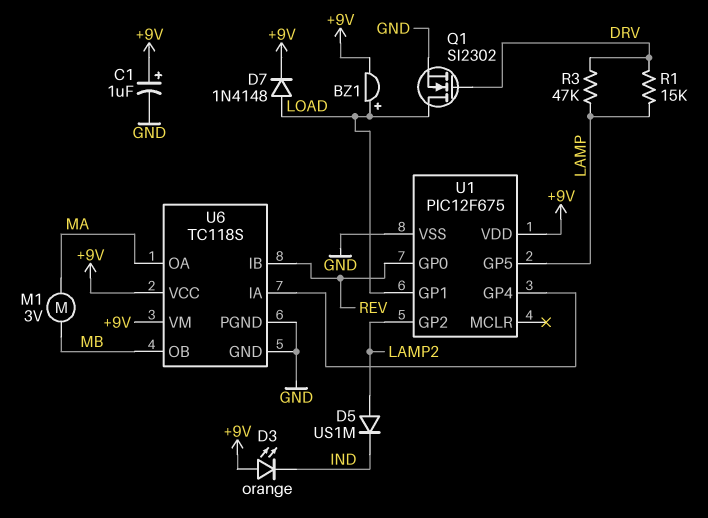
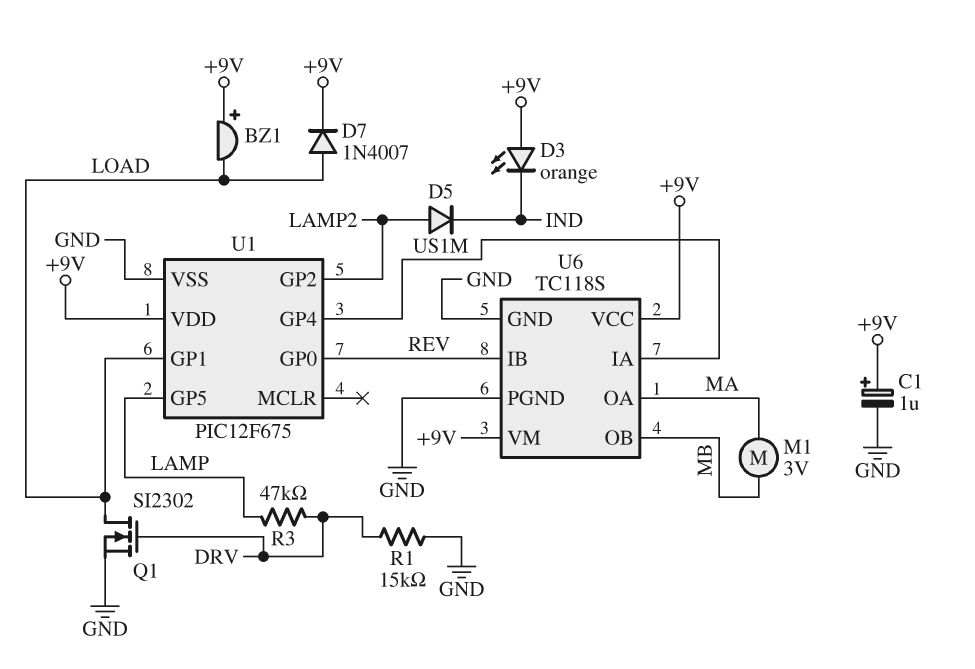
BZ1: buzzer (plus LOAD, minus +9V) -> buzzer (plus +9V, minus LOAD)
D7: diode 1N4148 (A LOAD, K +9V) -> diode 1N4007 (A LOAD, K +9V)
R1: 15k (DRV, LAMP) -> 15k (DRV, GND)

